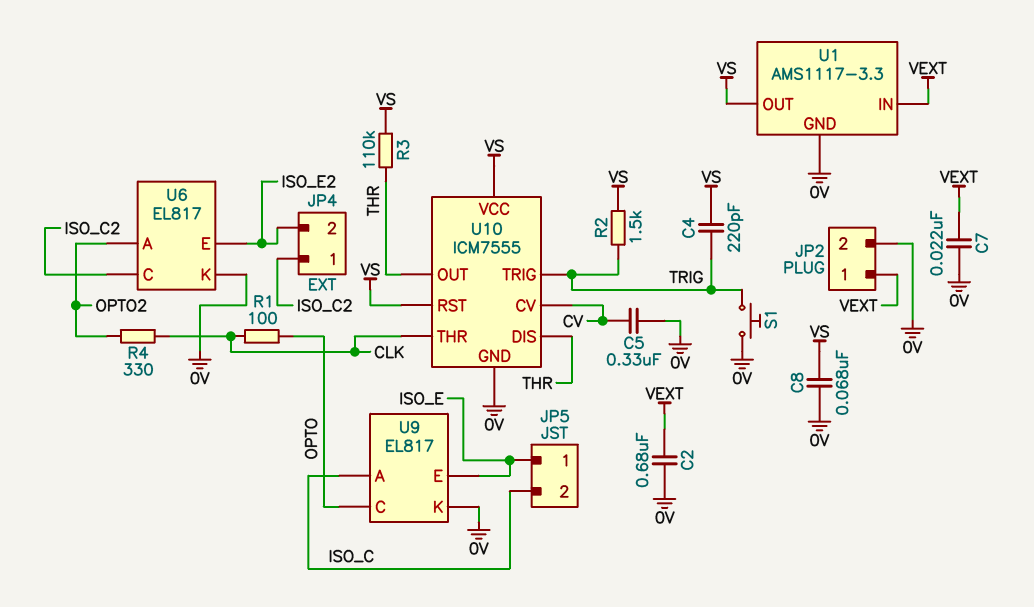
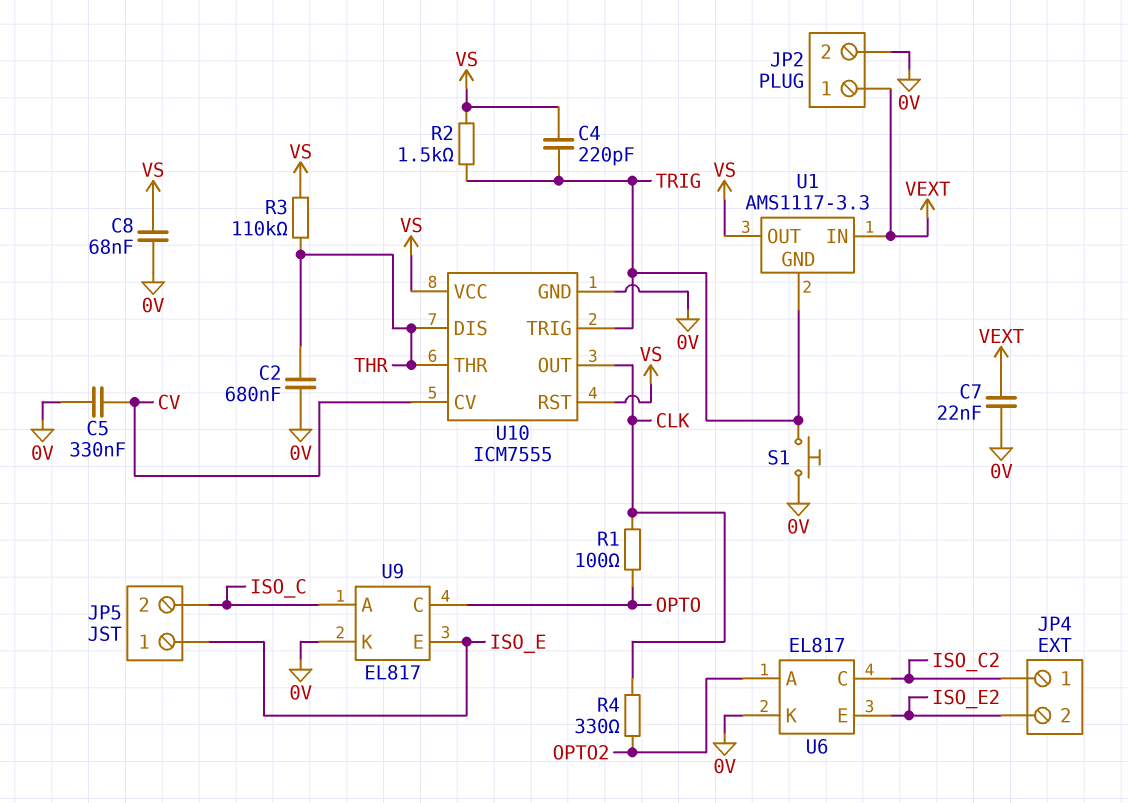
C2: 680nF (0V, VEXT) -> 680nF (0V, THR)
U1 pin GND: 0V -> TRIG
U10 pin OUT: THR -> CLK
U10 pin THR: CLK -> THR

